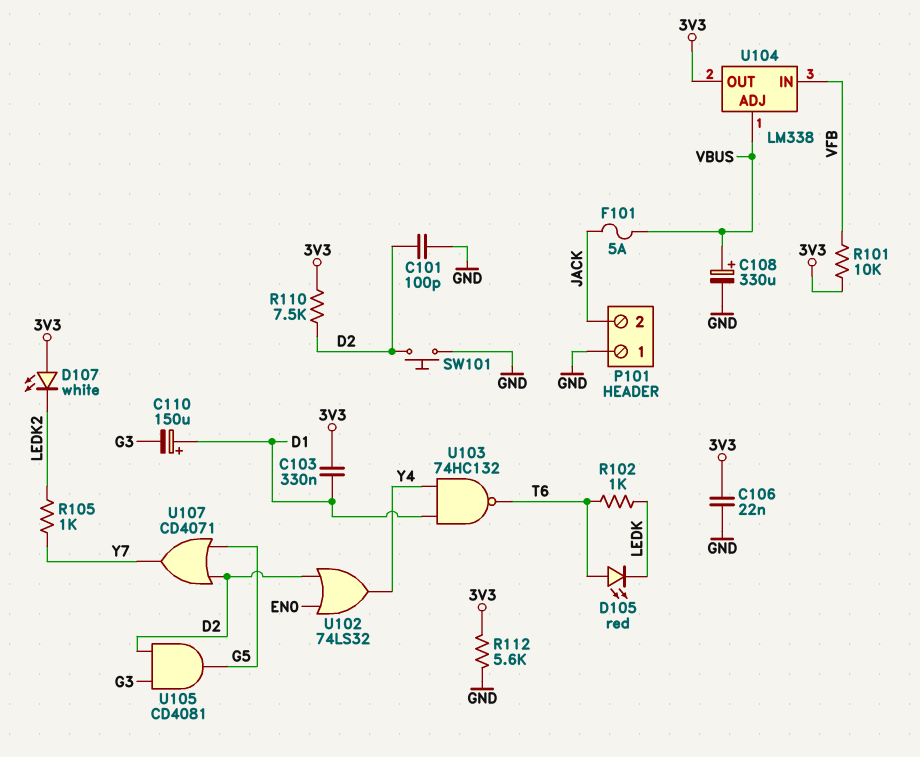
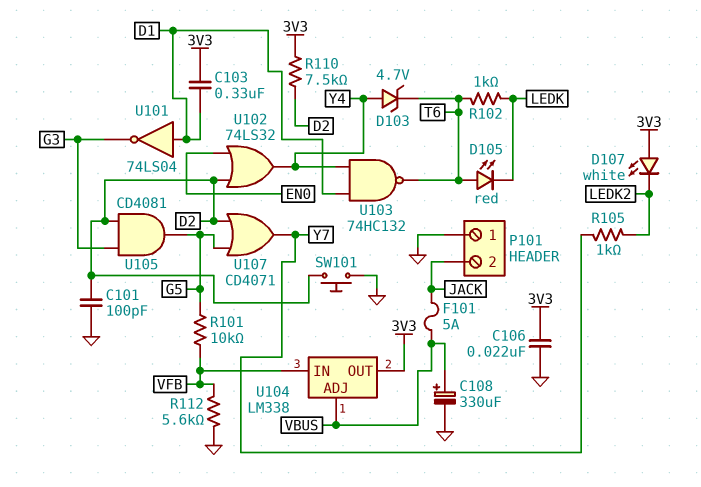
C110: 150uF (plus D1, minus G3) -> none
D103: none -> zener 4.7V (A Y4, K T6)
R101: 10k (3V3, VFB) -> 10k (G5, VFB)
R112: 5.6k (3V3, GND) -> 5.6k (GND, VFB)
U101: none -> NOT 74LS04 (in D1, out G3)

